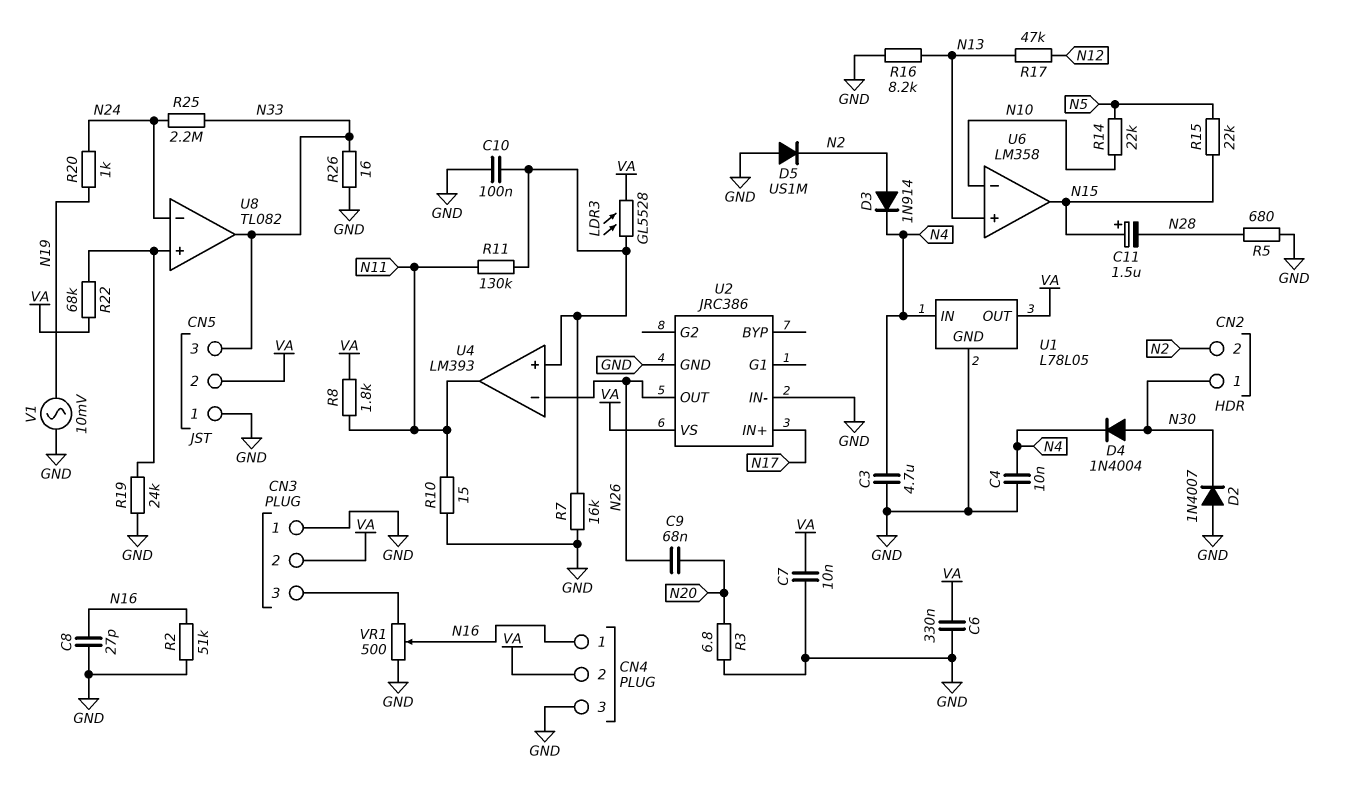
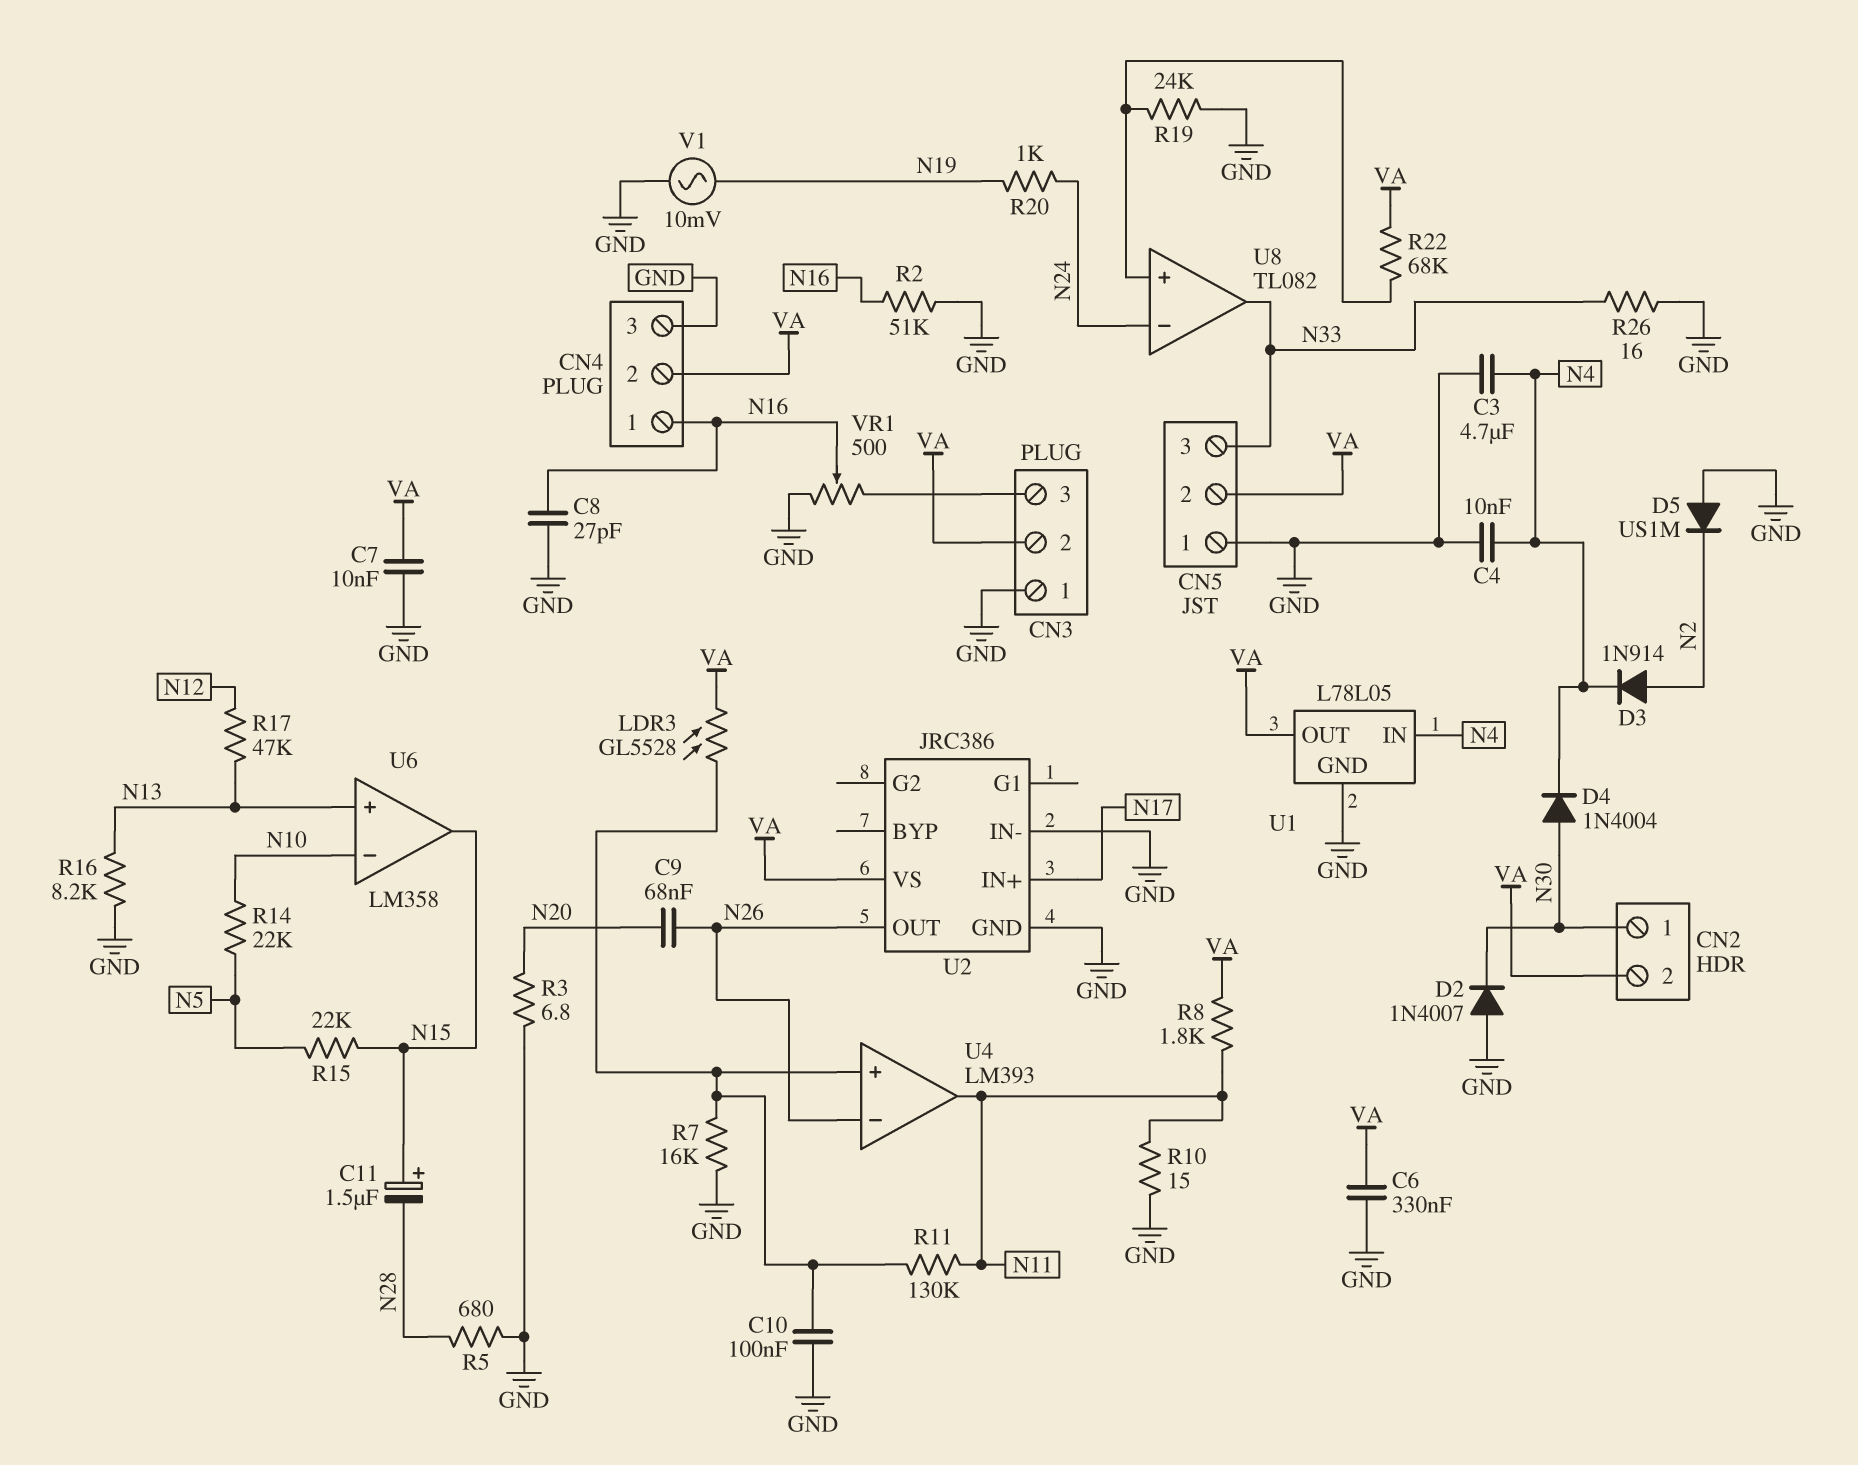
CN2 pin 2: N2 -> VA
R25: 2.2M (N24, N33) -> none

